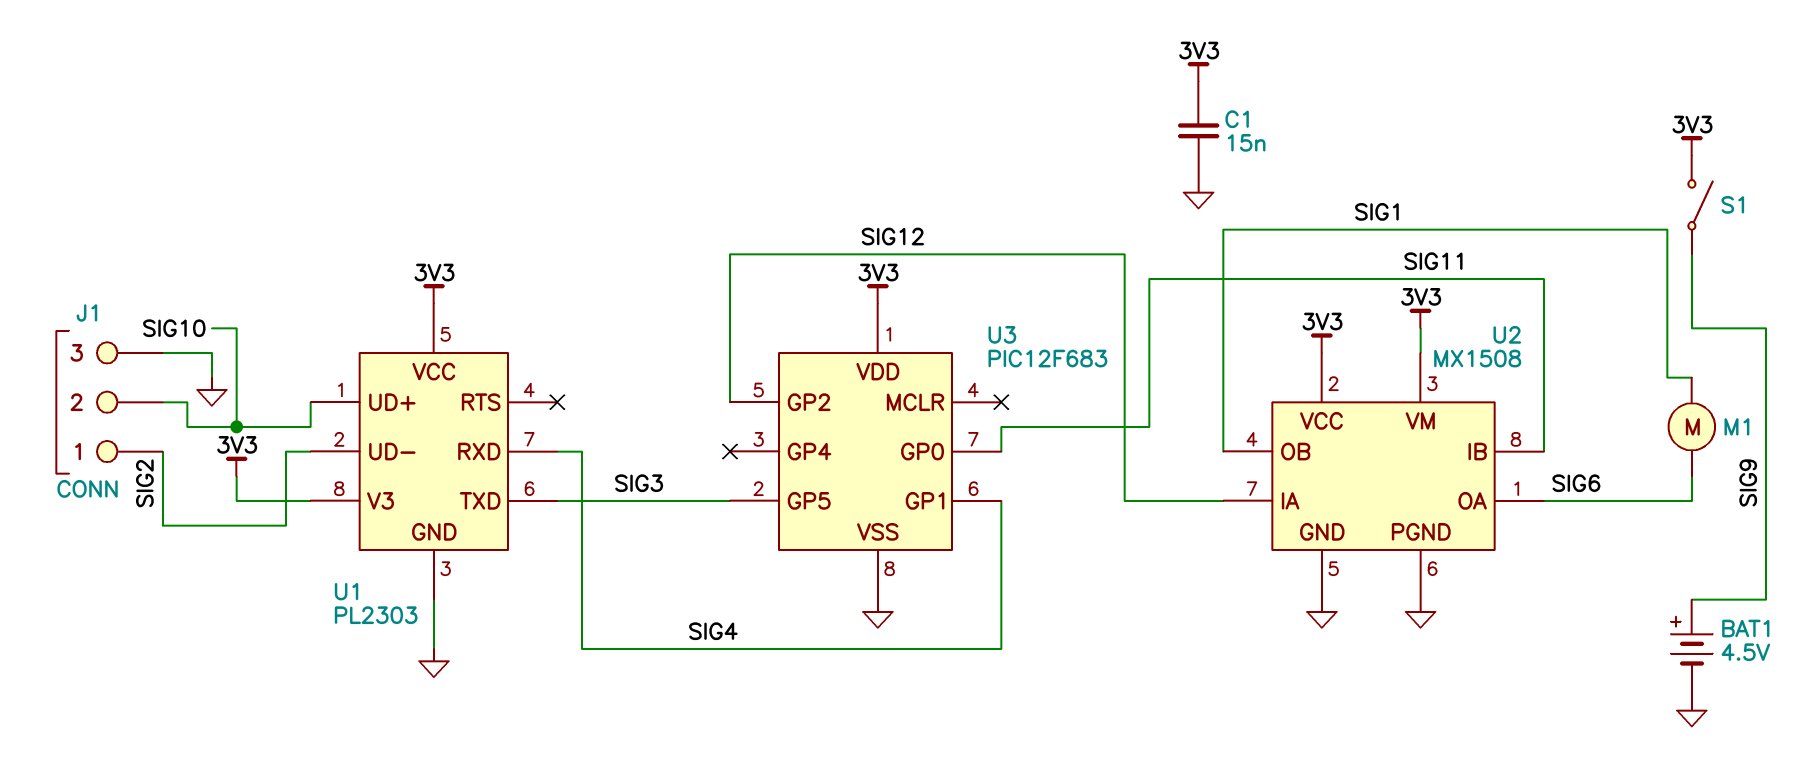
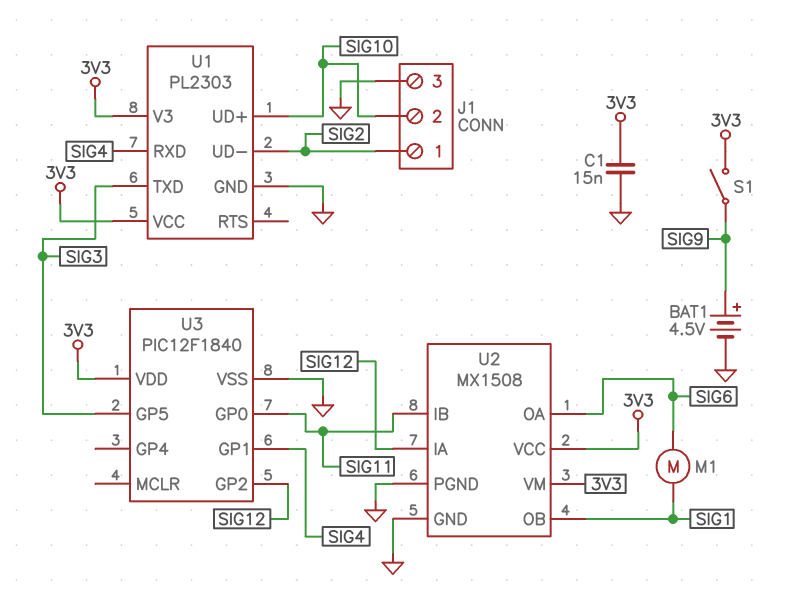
U3: PIC12F683 -> PIC12F1840

